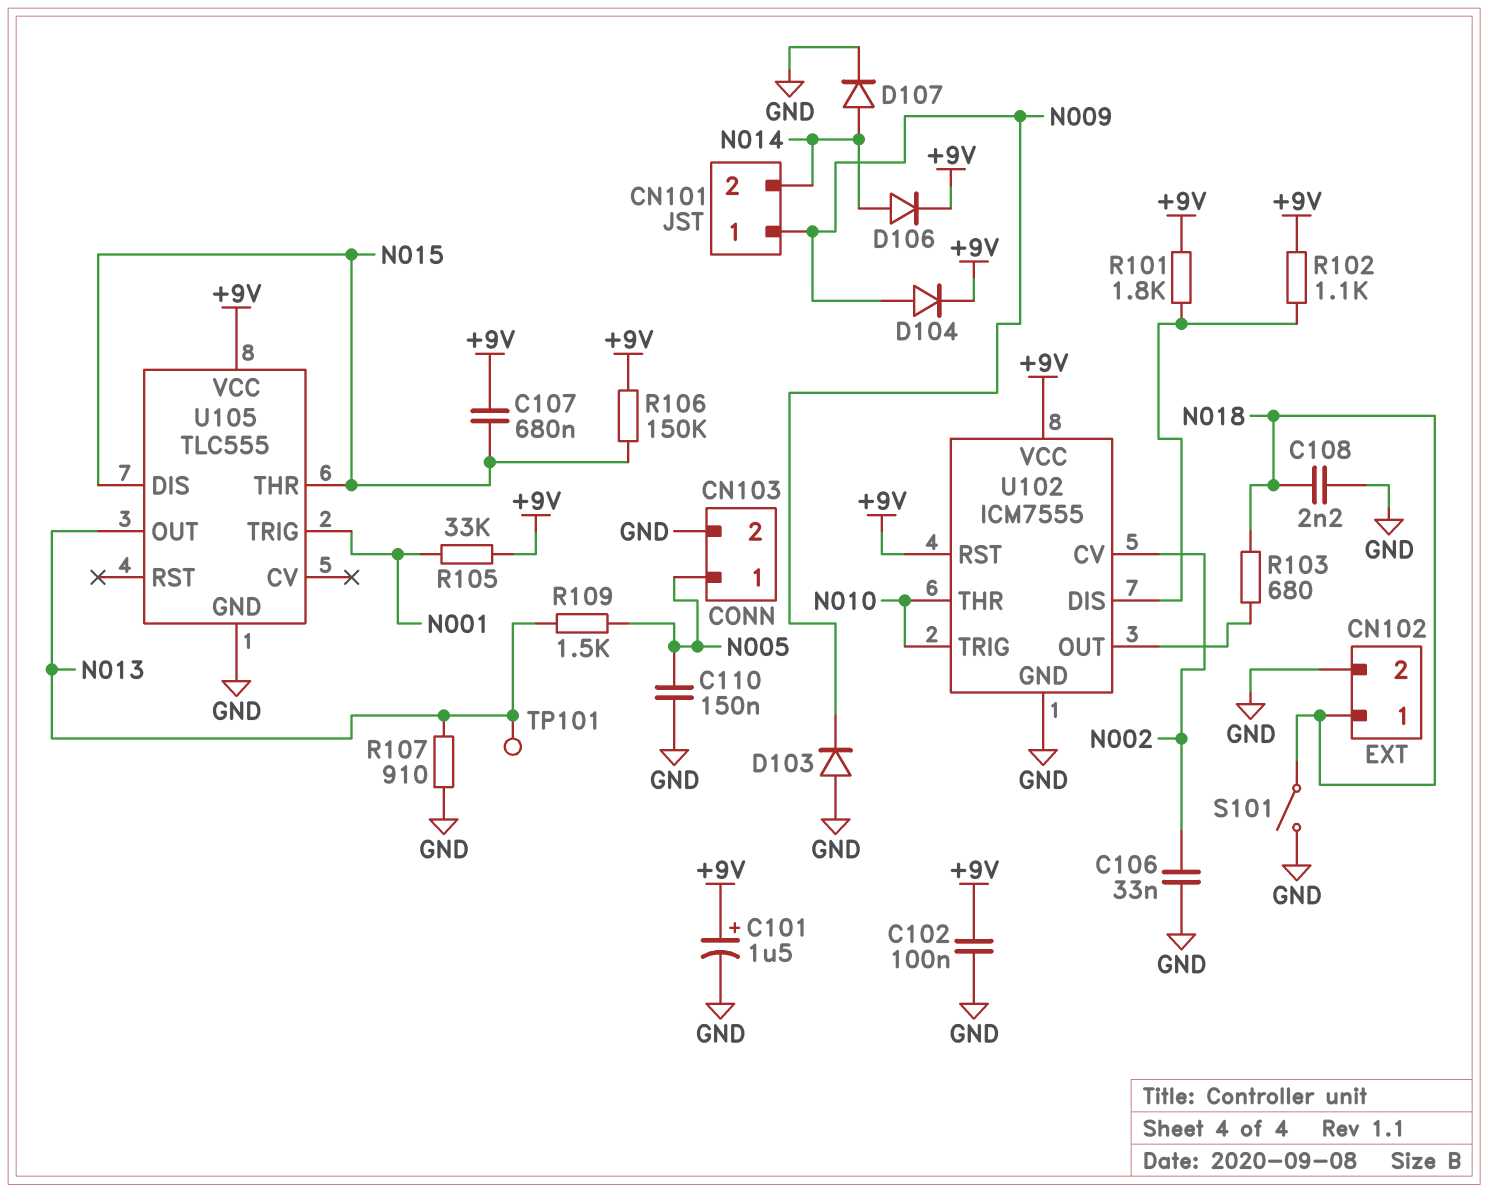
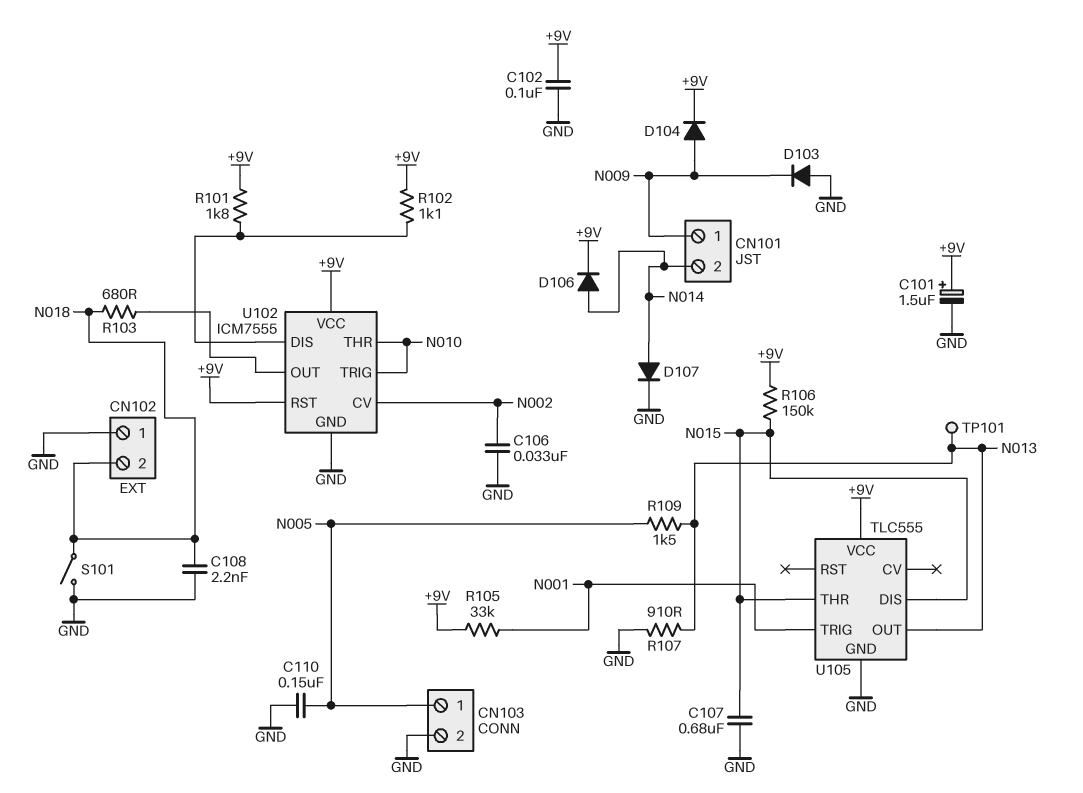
C107: 680nF (+9V, N015) -> 680nF (GND, N015)
CN102 pin 1: N018 -> GND
CN102 pin 2: GND -> N018

